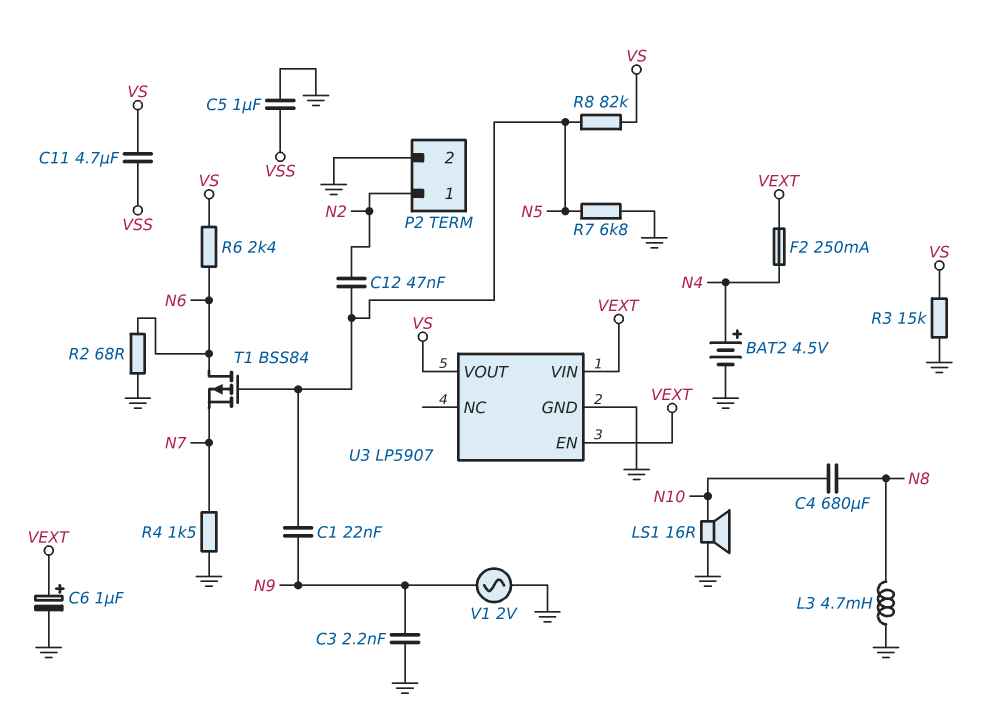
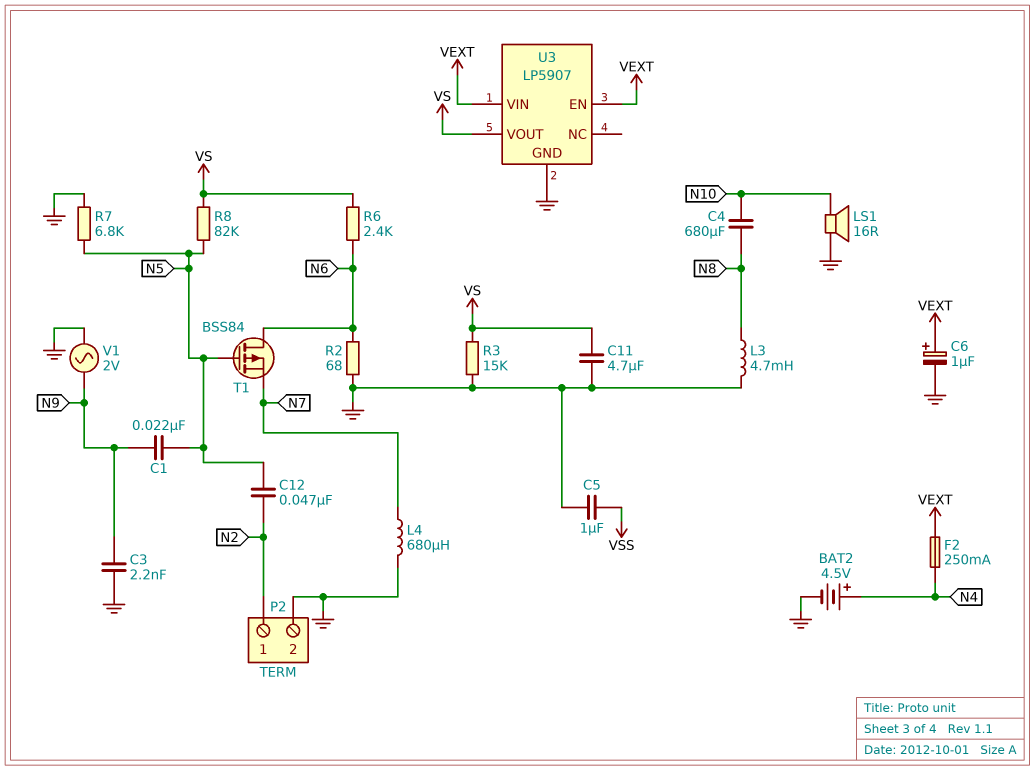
C11: 4.7uF (VS, VSS) -> 4.7uF (GND, VS)
L4: none -> 680uH (GND, N7)
R4: 1.5k (GND, N7) -> none

